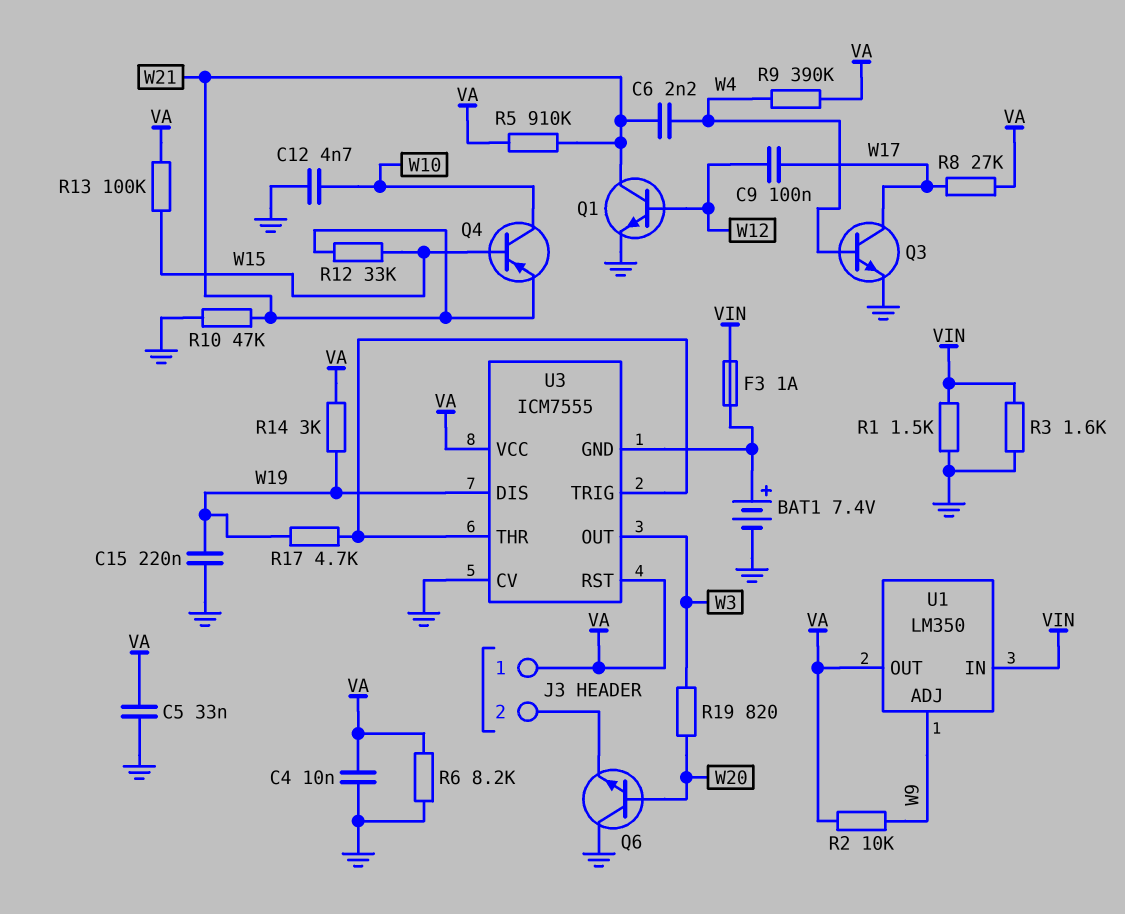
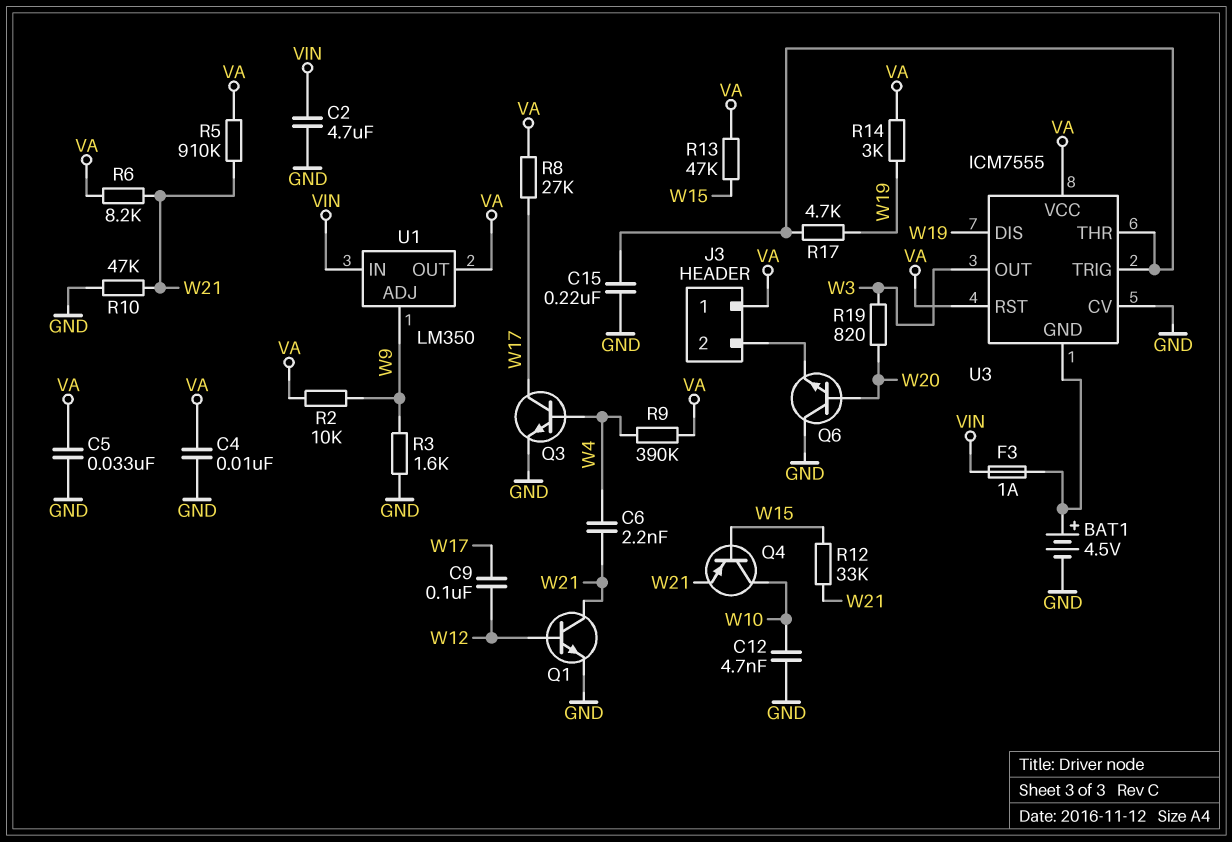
BAT1: 7.4V (plus U3/GND, minus GND) -> 4.5V (plus U3/GND, minus GND)
C2: none -> 4.7uF (GND, VIN)
C15: 220nF (GND, W19) -> 220nF (GND, U3/THR)
R1: 1.5k (GND, VIN) -> none
R3: 1.6k (GND, VIN) -> 1.6k (GND, W9)
R6: 8.2k (GND, VA) -> 8.2k (VA, W21)
R13: 100k (VA, W15) -> 47k (VA, W15)

